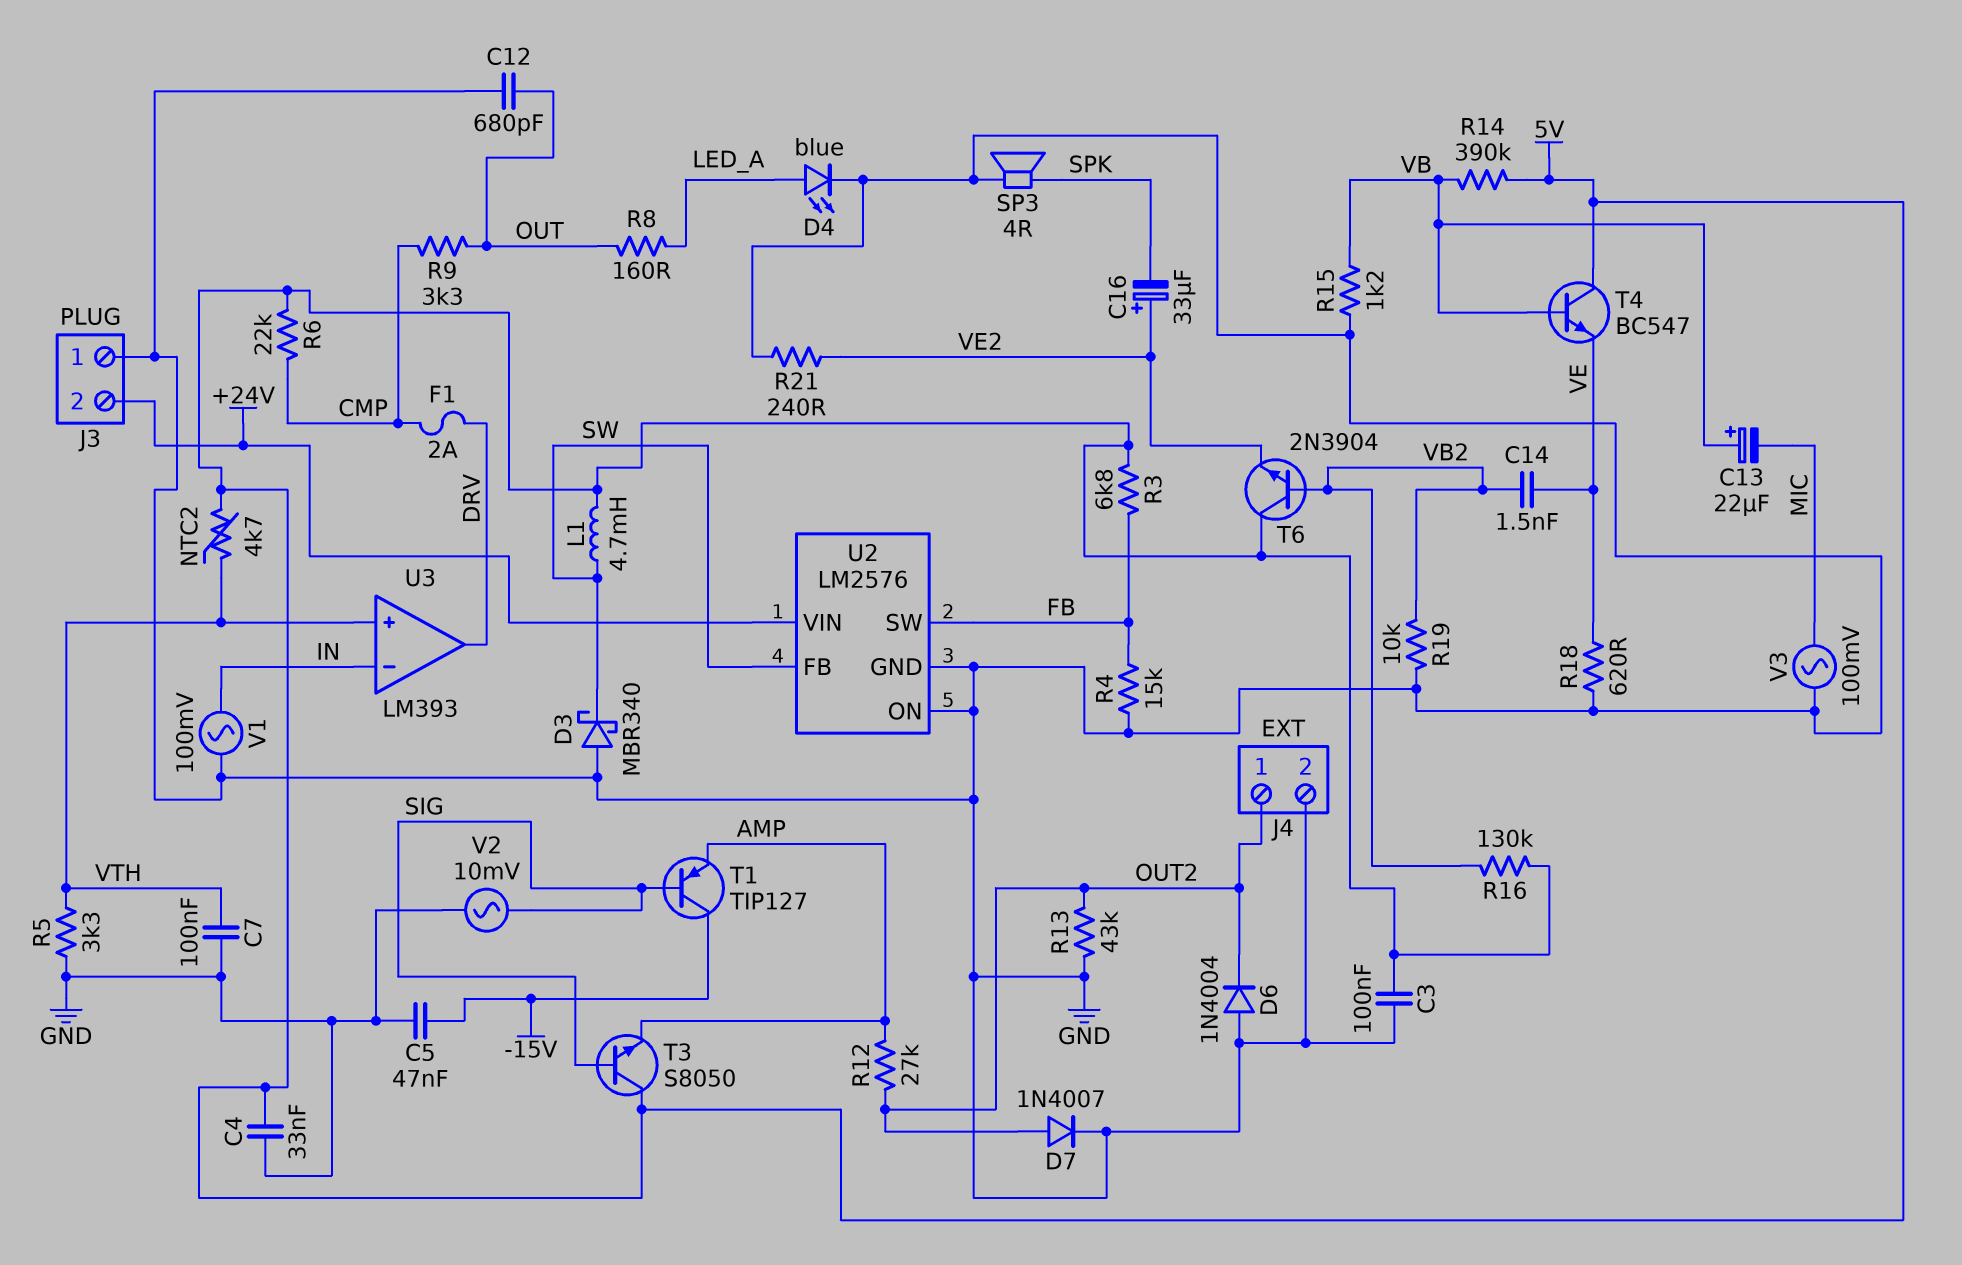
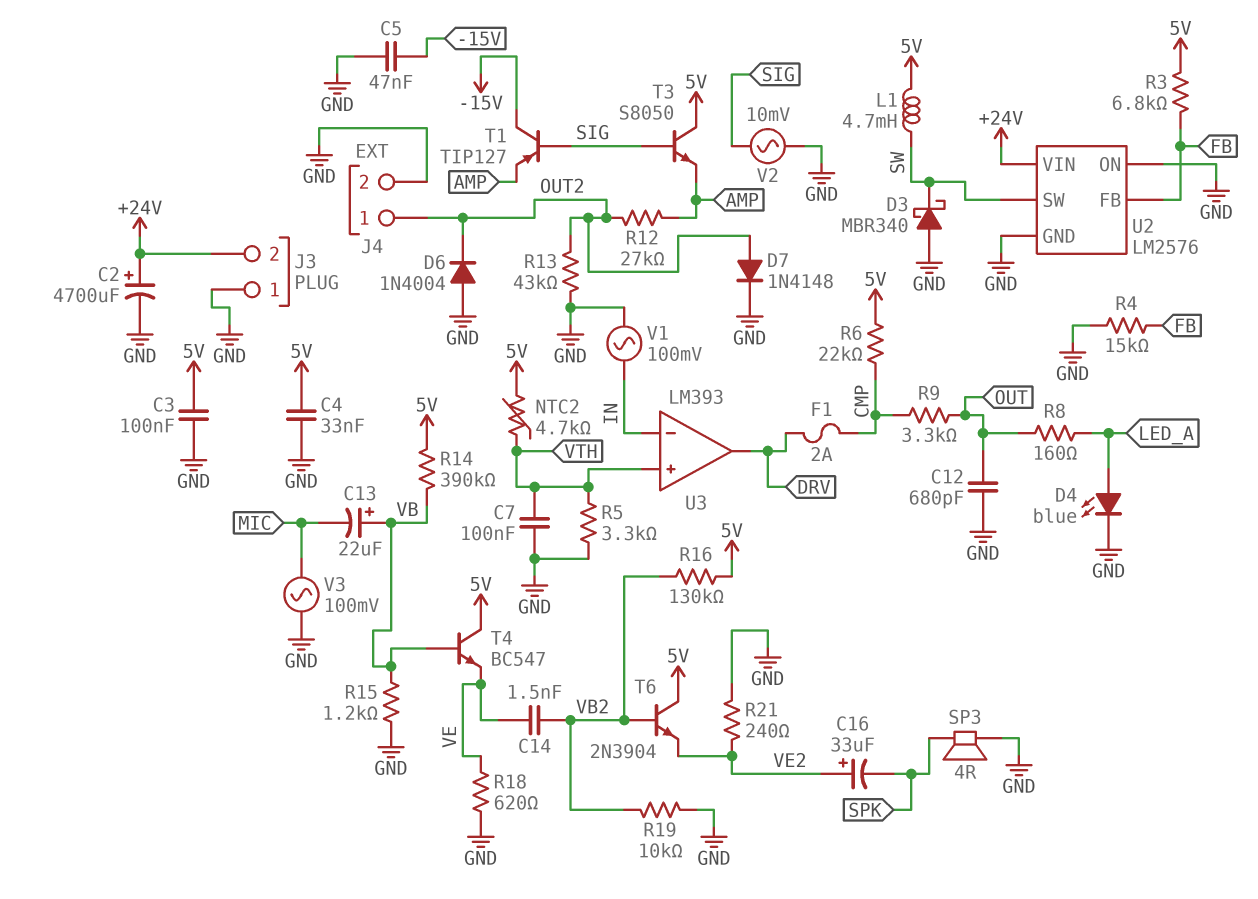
C2: none -> 4700uF (plus +24V, minus GND)
D7: diode 1N4007 (A OUT2, K GND) -> diode 1N4148 (A OUT2, K GND)
U2 pin FB: SW -> FB
U2 pin SW: FB -> SW

